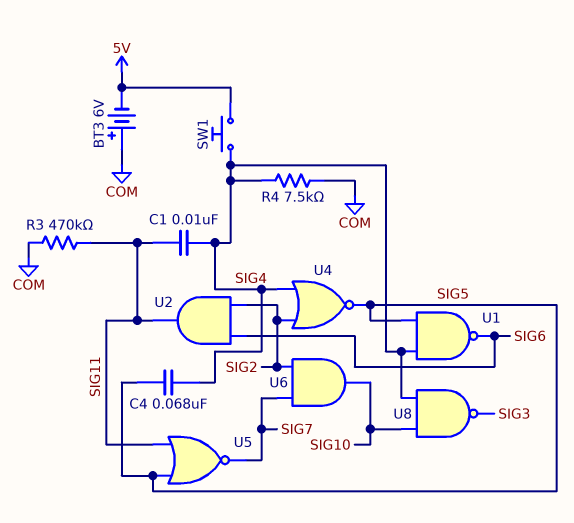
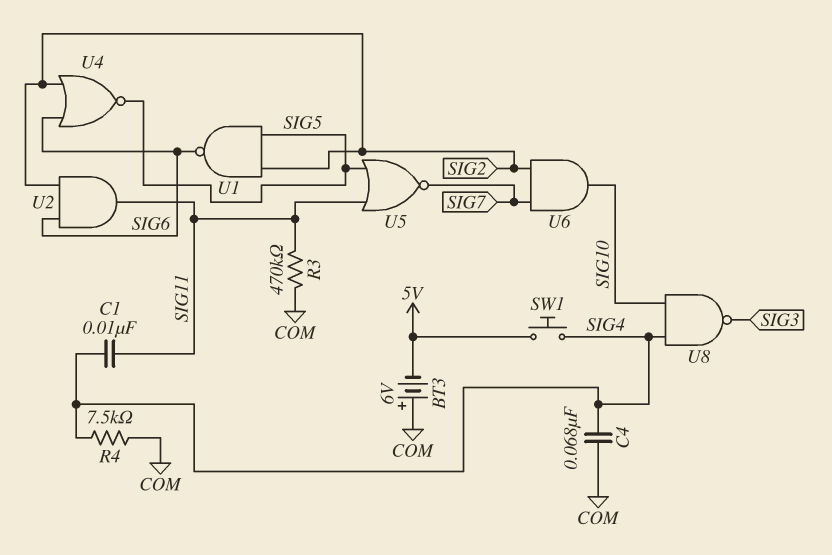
C4: 68nF (SIG4, SIG5) -> 68nF (COM, SIG4)
U1: NAND (in SIG4, in SIG5, out SIG6) -> NAND (in SIG2, in SIG5, out SIG6)
U4: NOR (in SIG2, in SIG4, out SIG5) -> NOR (in SIG2, in SIG6, out SIG5)

